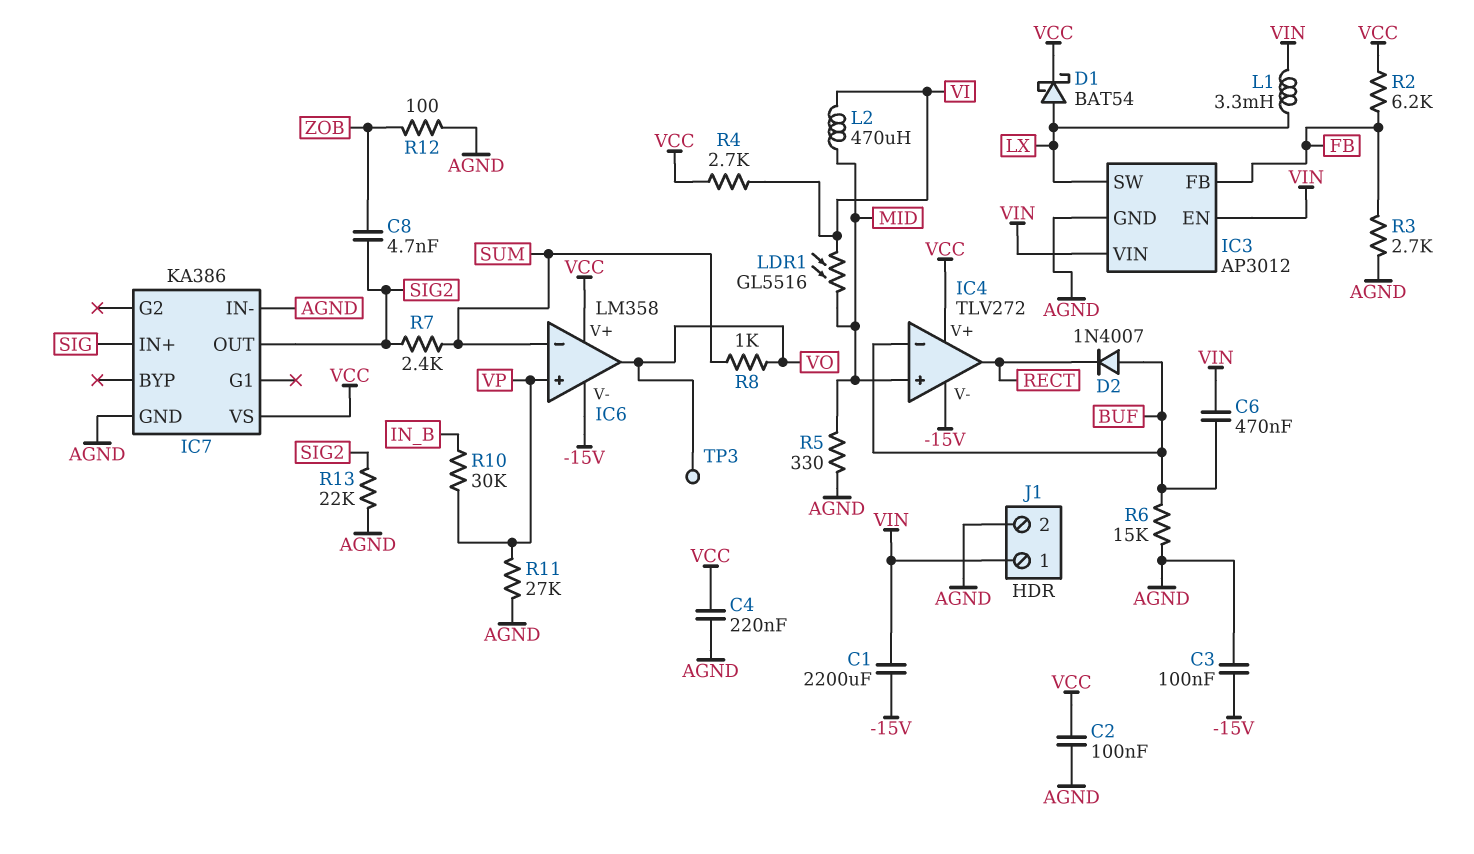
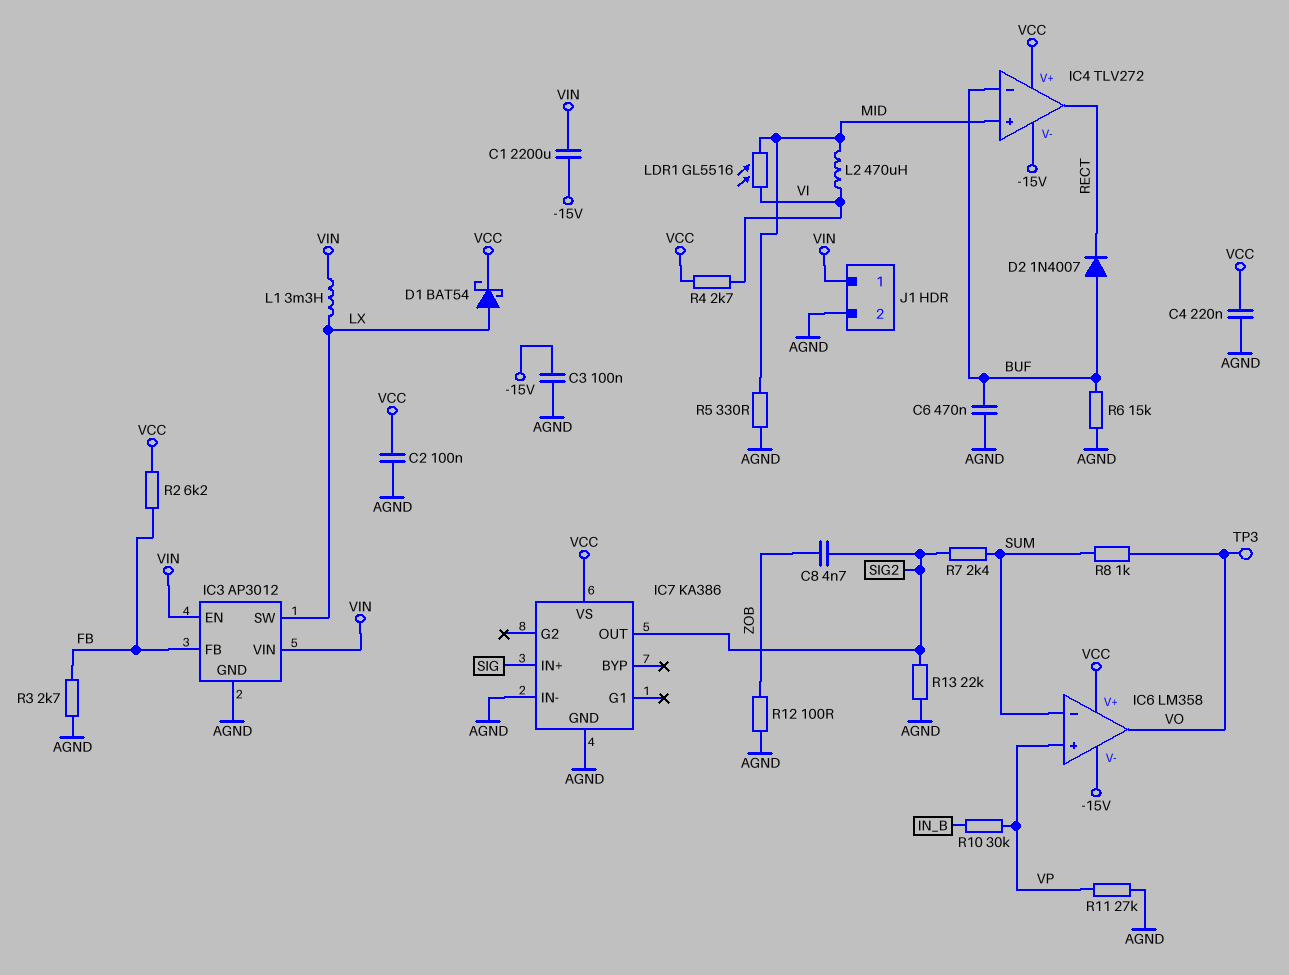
C6: 470nF (BUF, VIN) -> 470nF (AGND, BUF)

